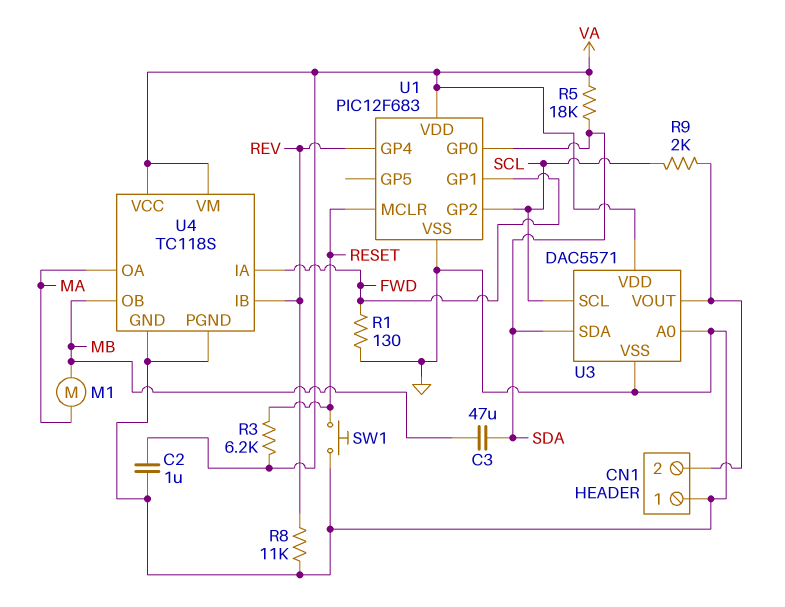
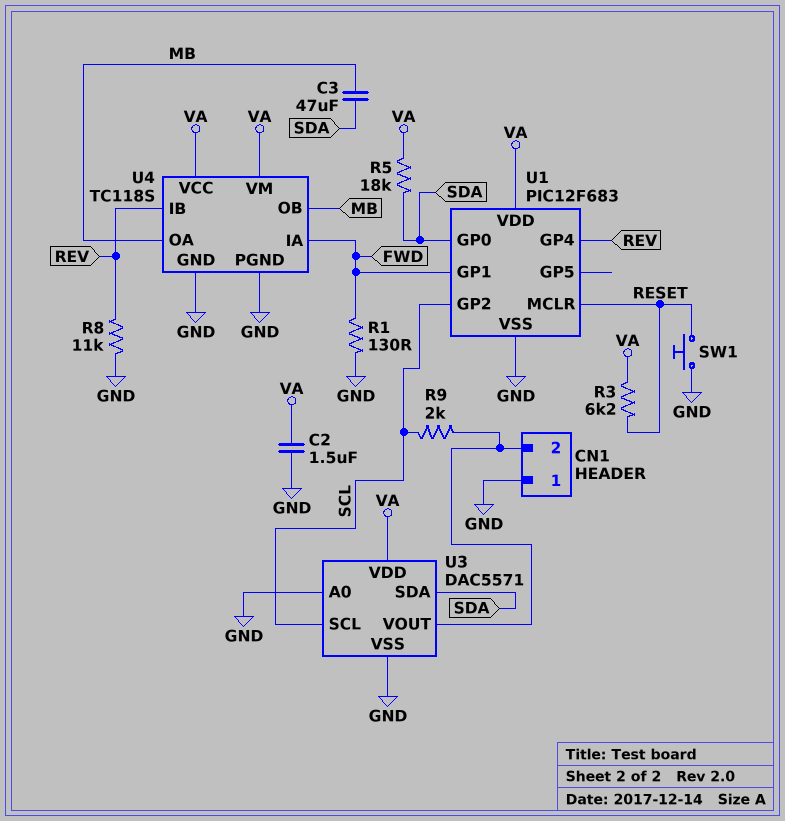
C2: 1uF (GND, VA) -> 1.5uF (GND, VA)
M1: motor (MA, MB) -> none
U4 pin OA: MA -> MB

